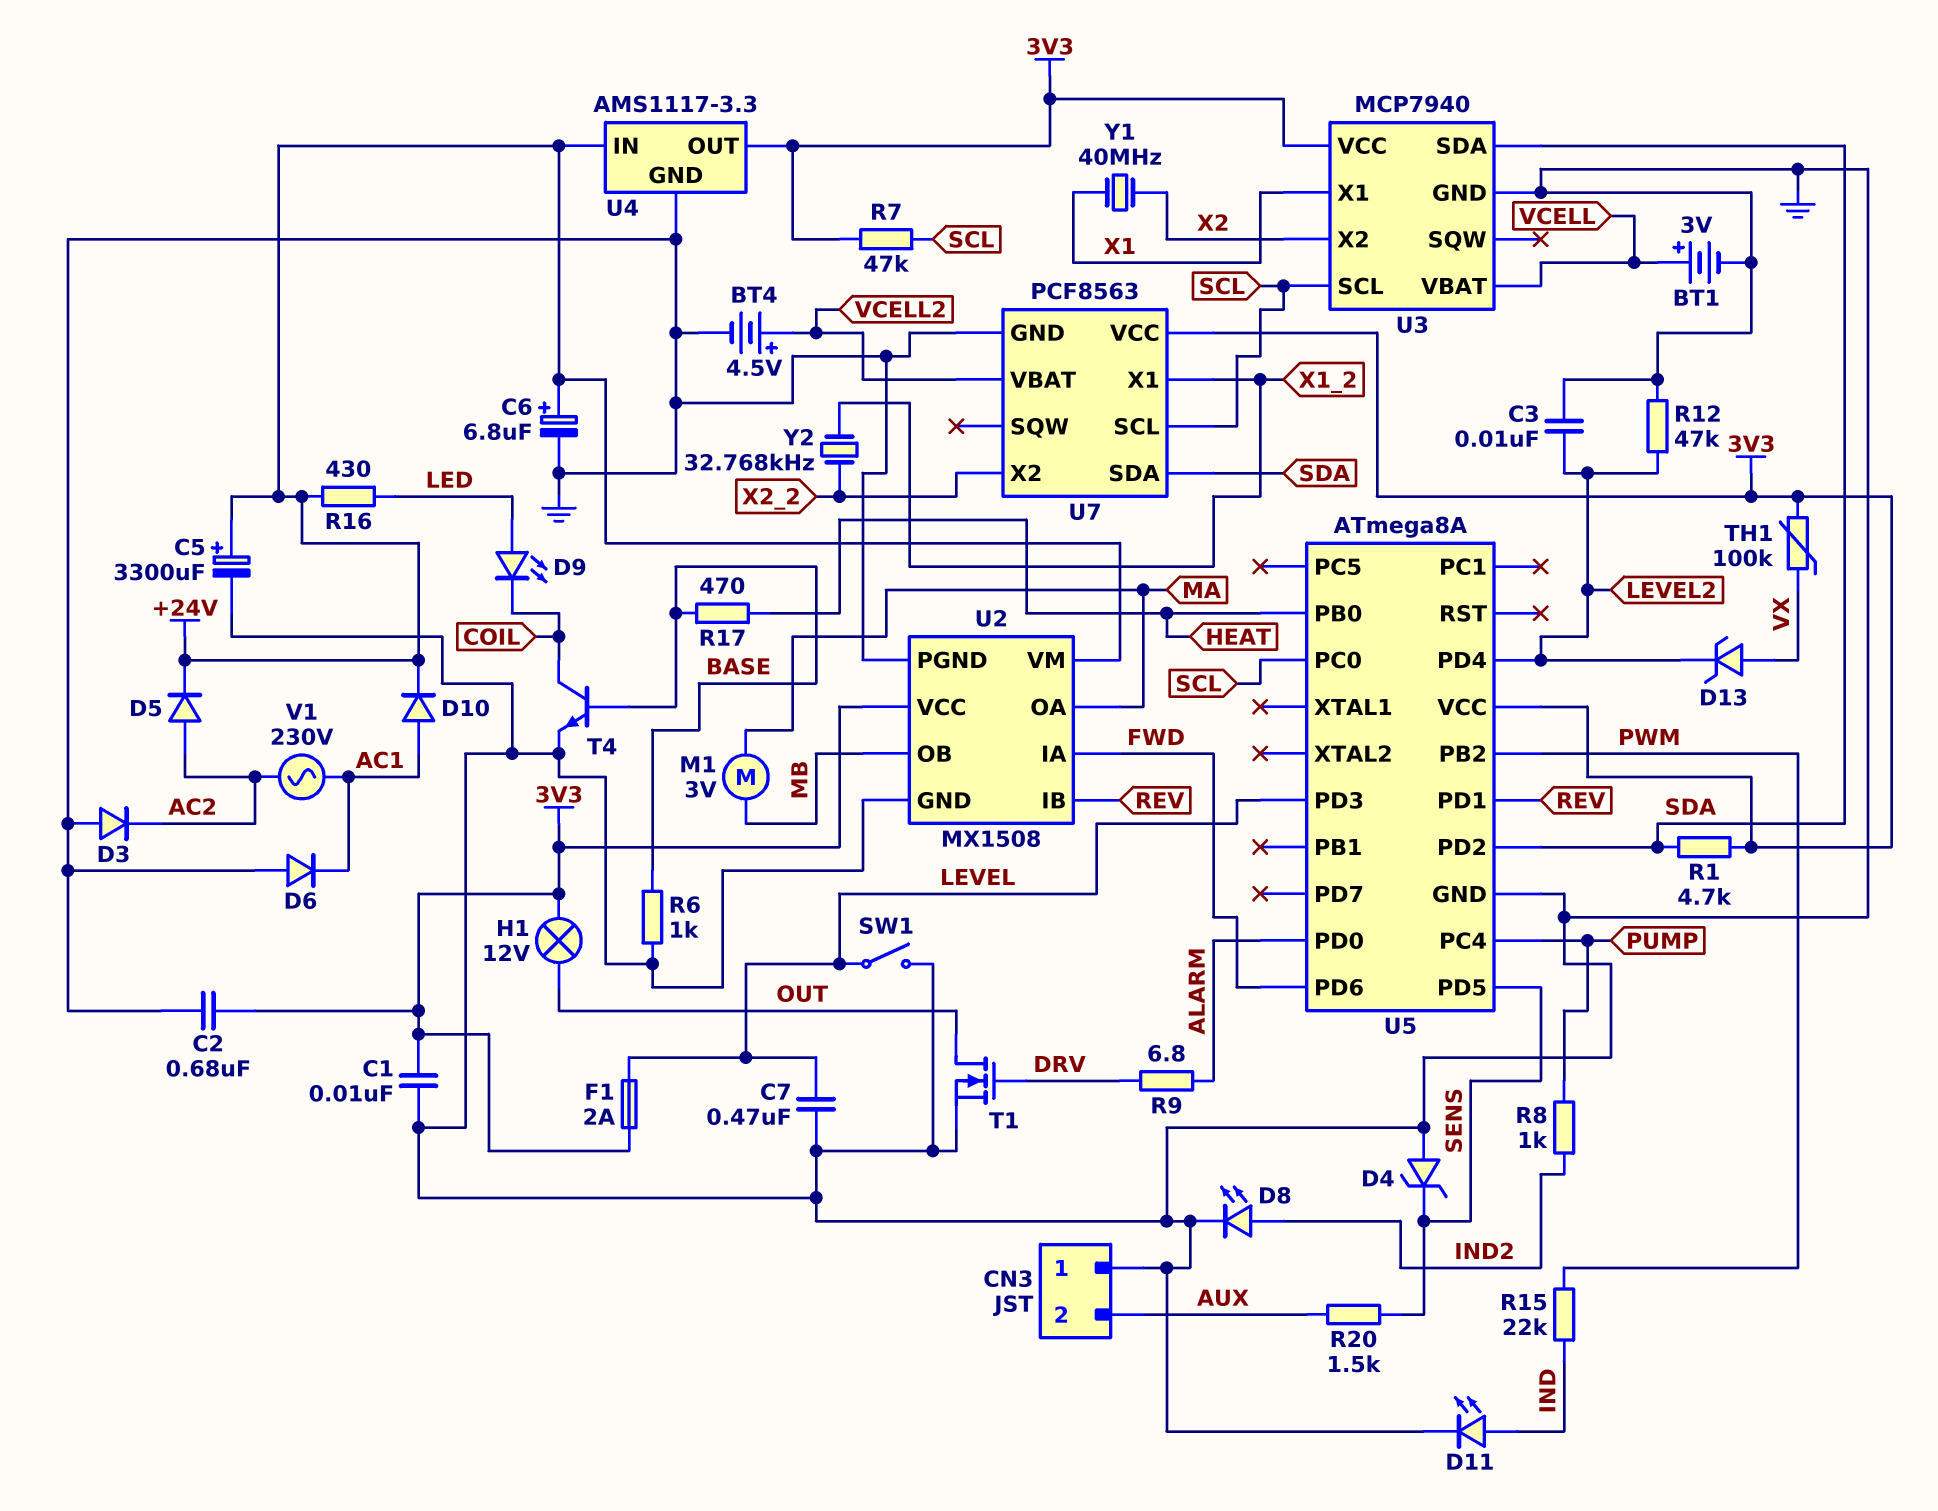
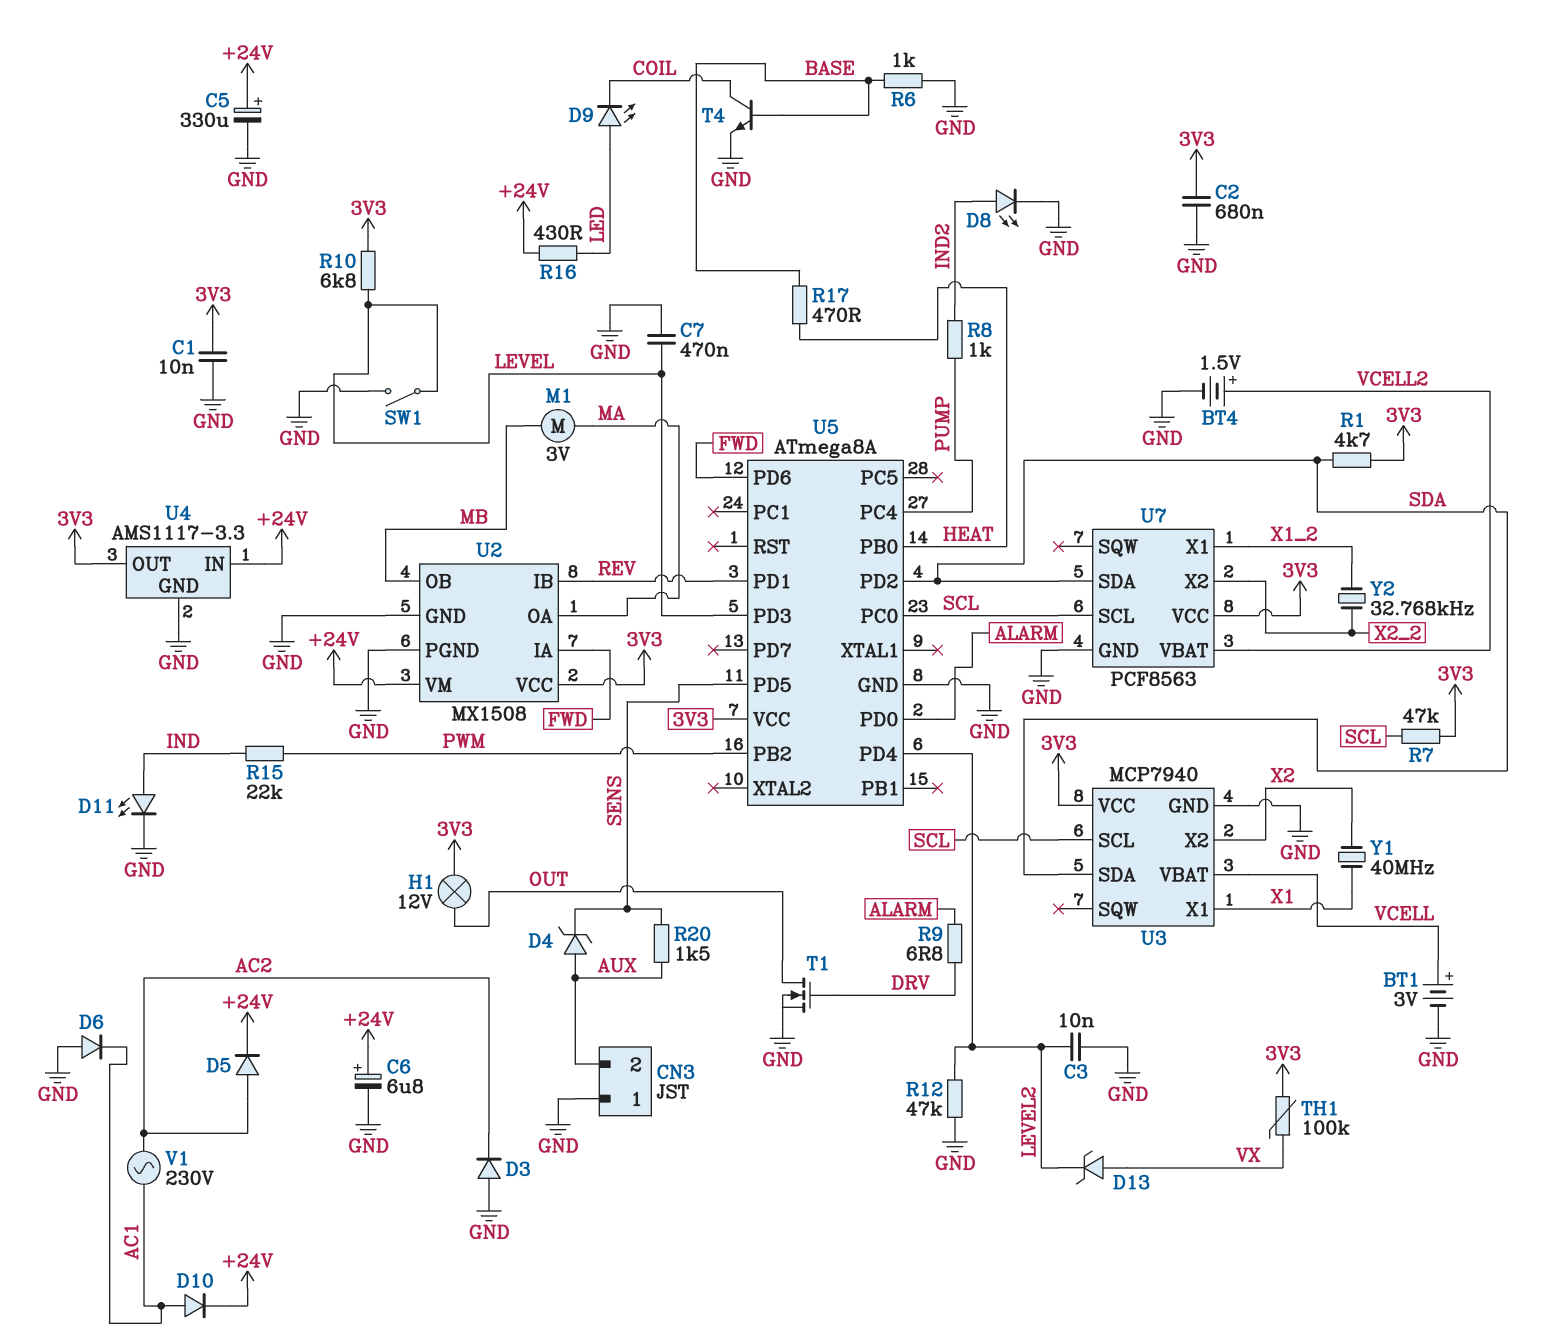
BT4: 4.5V (plus VCELL2, minus GND) -> 1.5V (plus VCELL2, minus GND)
C5: 3300uF (plus +24V, minus GND) -> 330uF (plus +24V, minus GND)
D4: zener (A GND, K SENS) -> zener (A AUX, K SENS)
F1: 2A (3V3, LEVEL) -> none
R10: none -> 6.8k (3V3, LEVEL)

